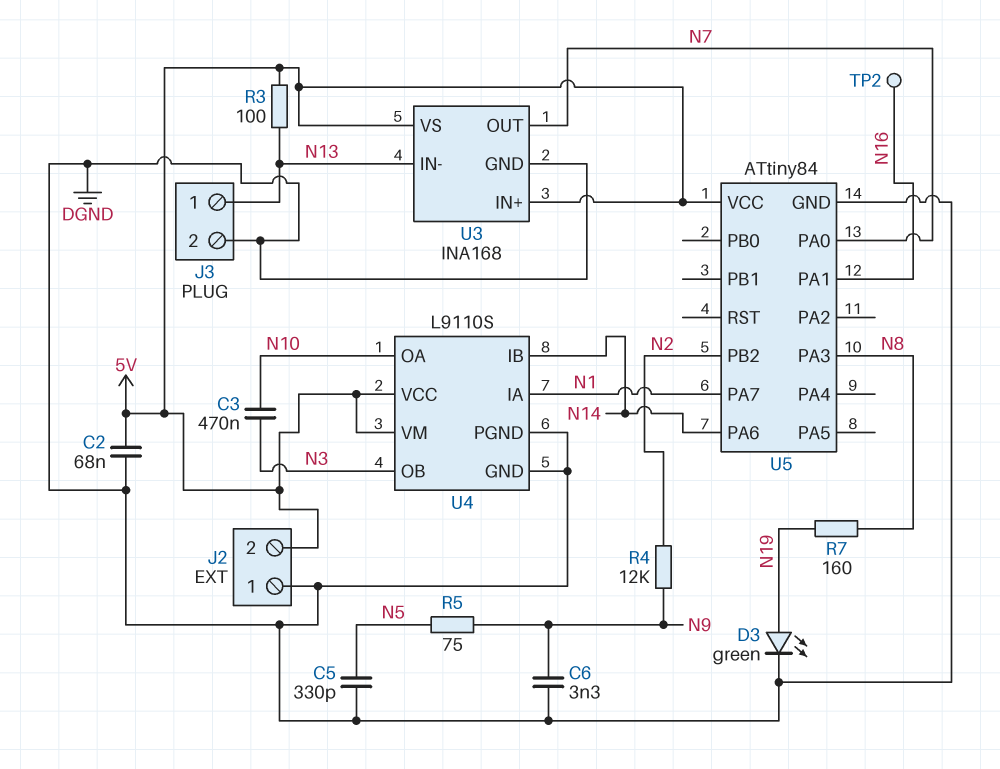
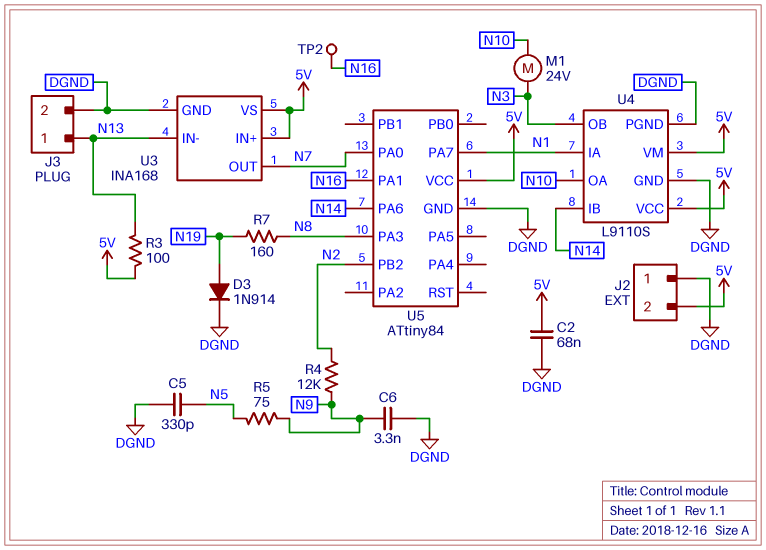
C3: 470nF (N3, N10) -> none
D3: LED green (A N19, K DGND) -> diode 1N914 (A N19, K DGND)
M1: none -> motor 24V (N3, N10)

